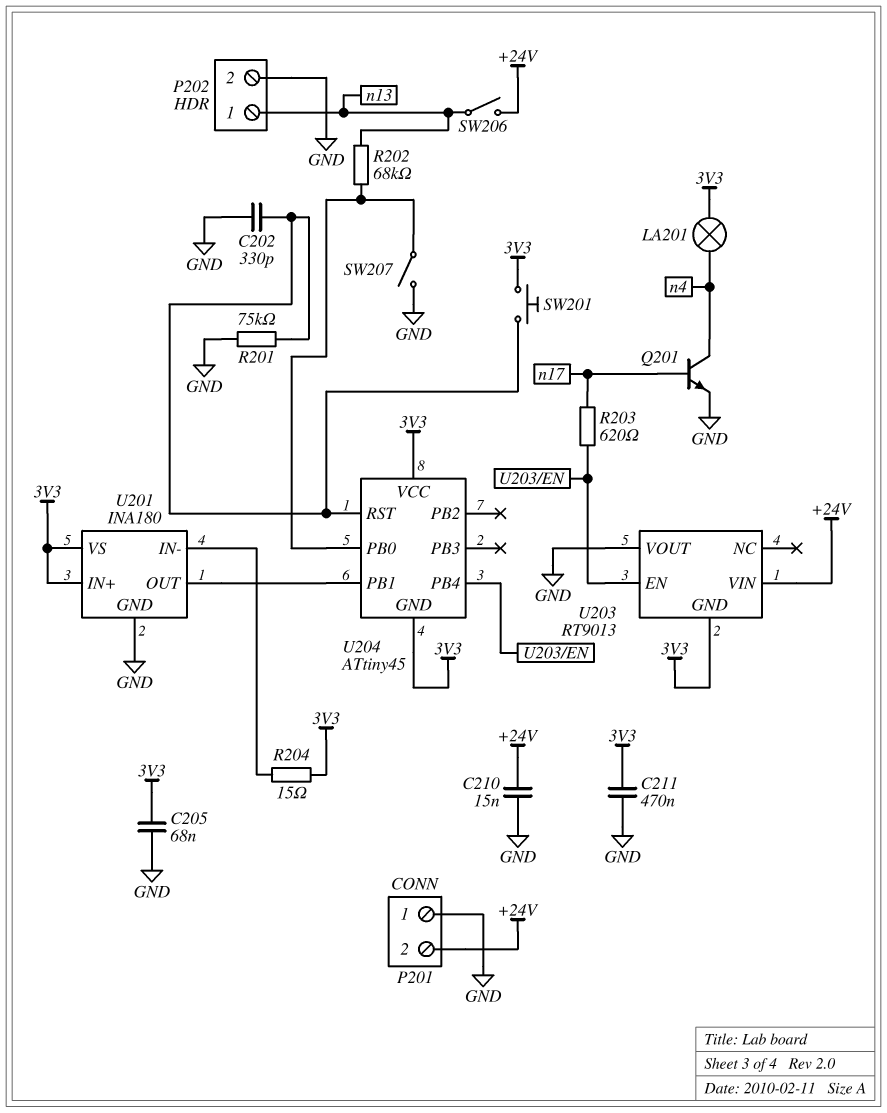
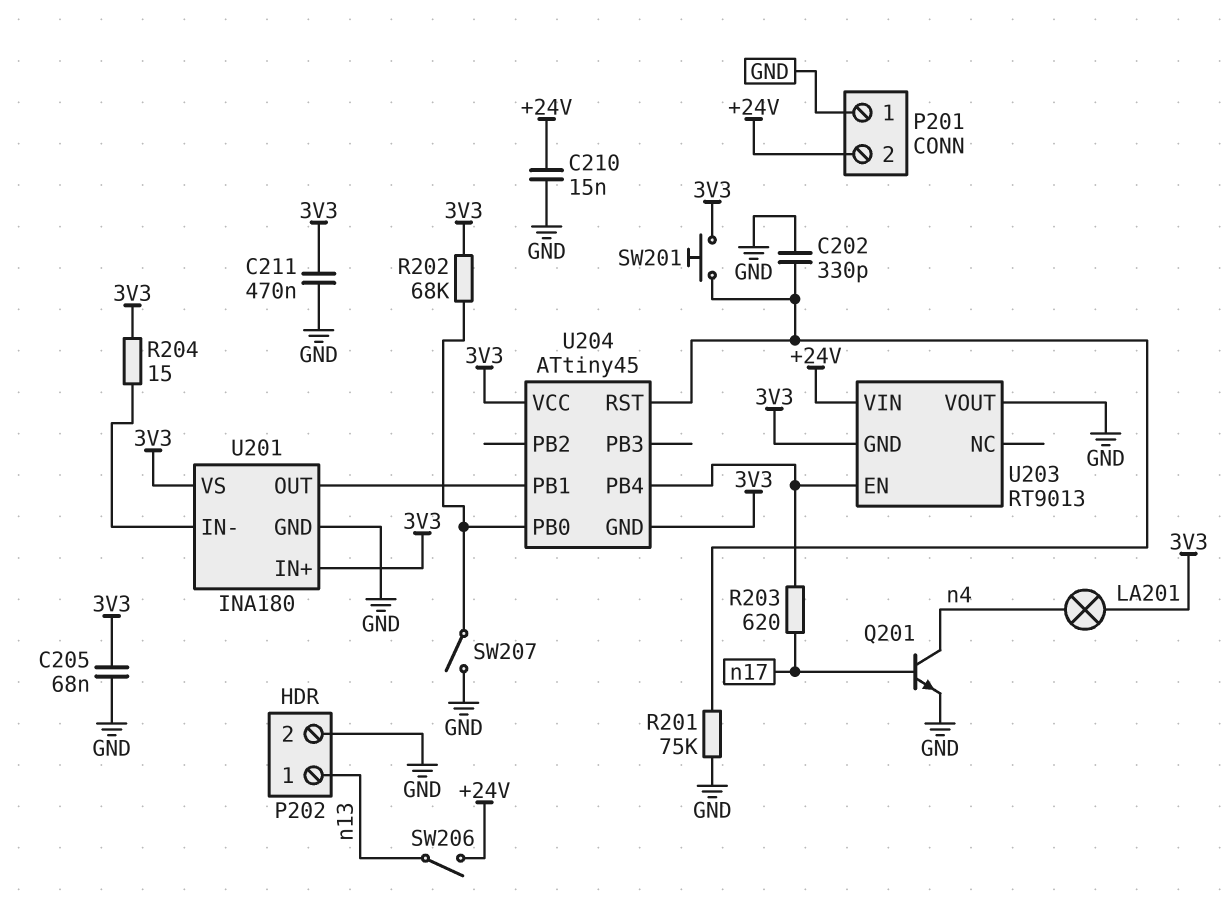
R202: 68k (U204/PB0, n13) -> 68k (3V3, U204/PB0)

